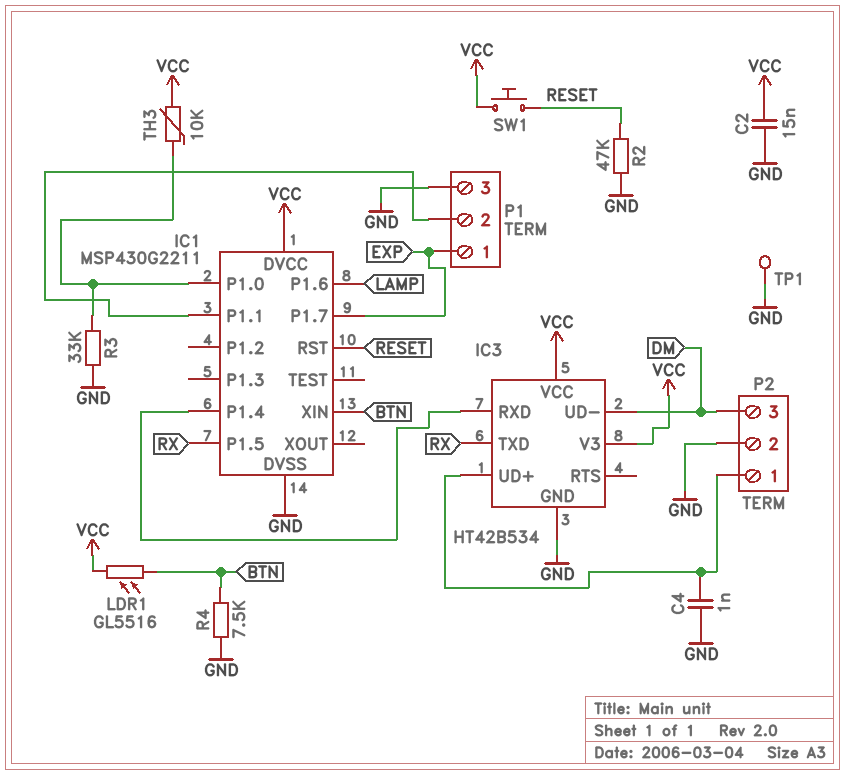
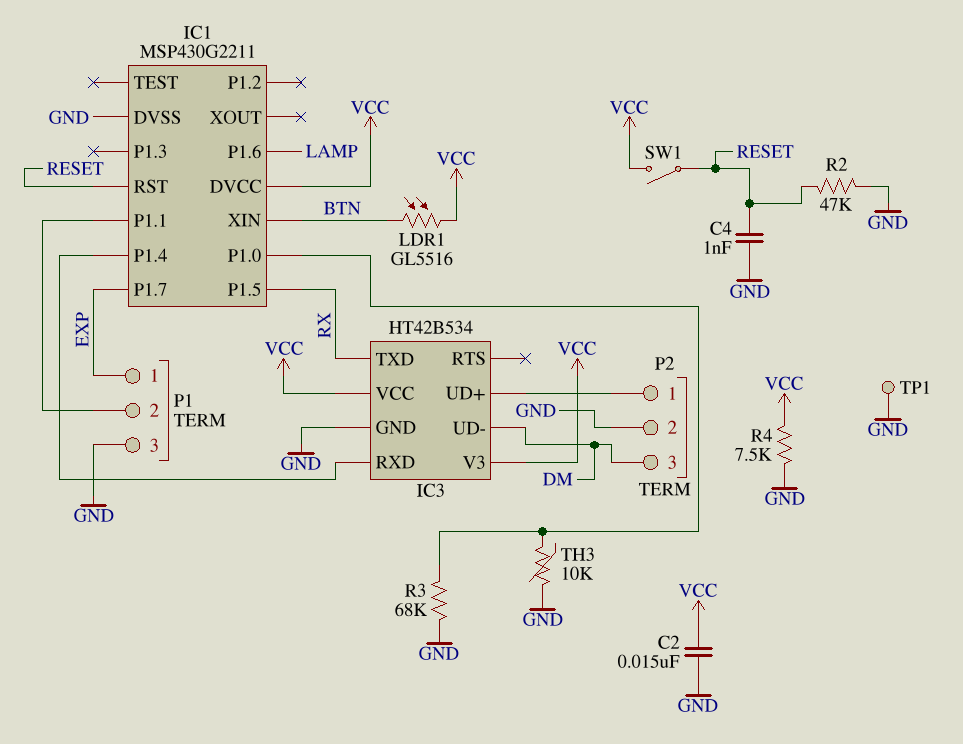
C4: 1nF (GND, IC3/UD+) -> 1nF (GND, RESET)
R3: 33k (GND, IC1/P1.0) -> 68k (GND, IC1/P1.0)
R4: 7.5k (BTN, GND) -> 7.5k (GND, VCC)
SW1: button (RESET, VCC) -> switch (RESET, VCC)
TH3: 10k (IC1/P1.0, VCC) -> 10k (GND, IC1/P1.0)

